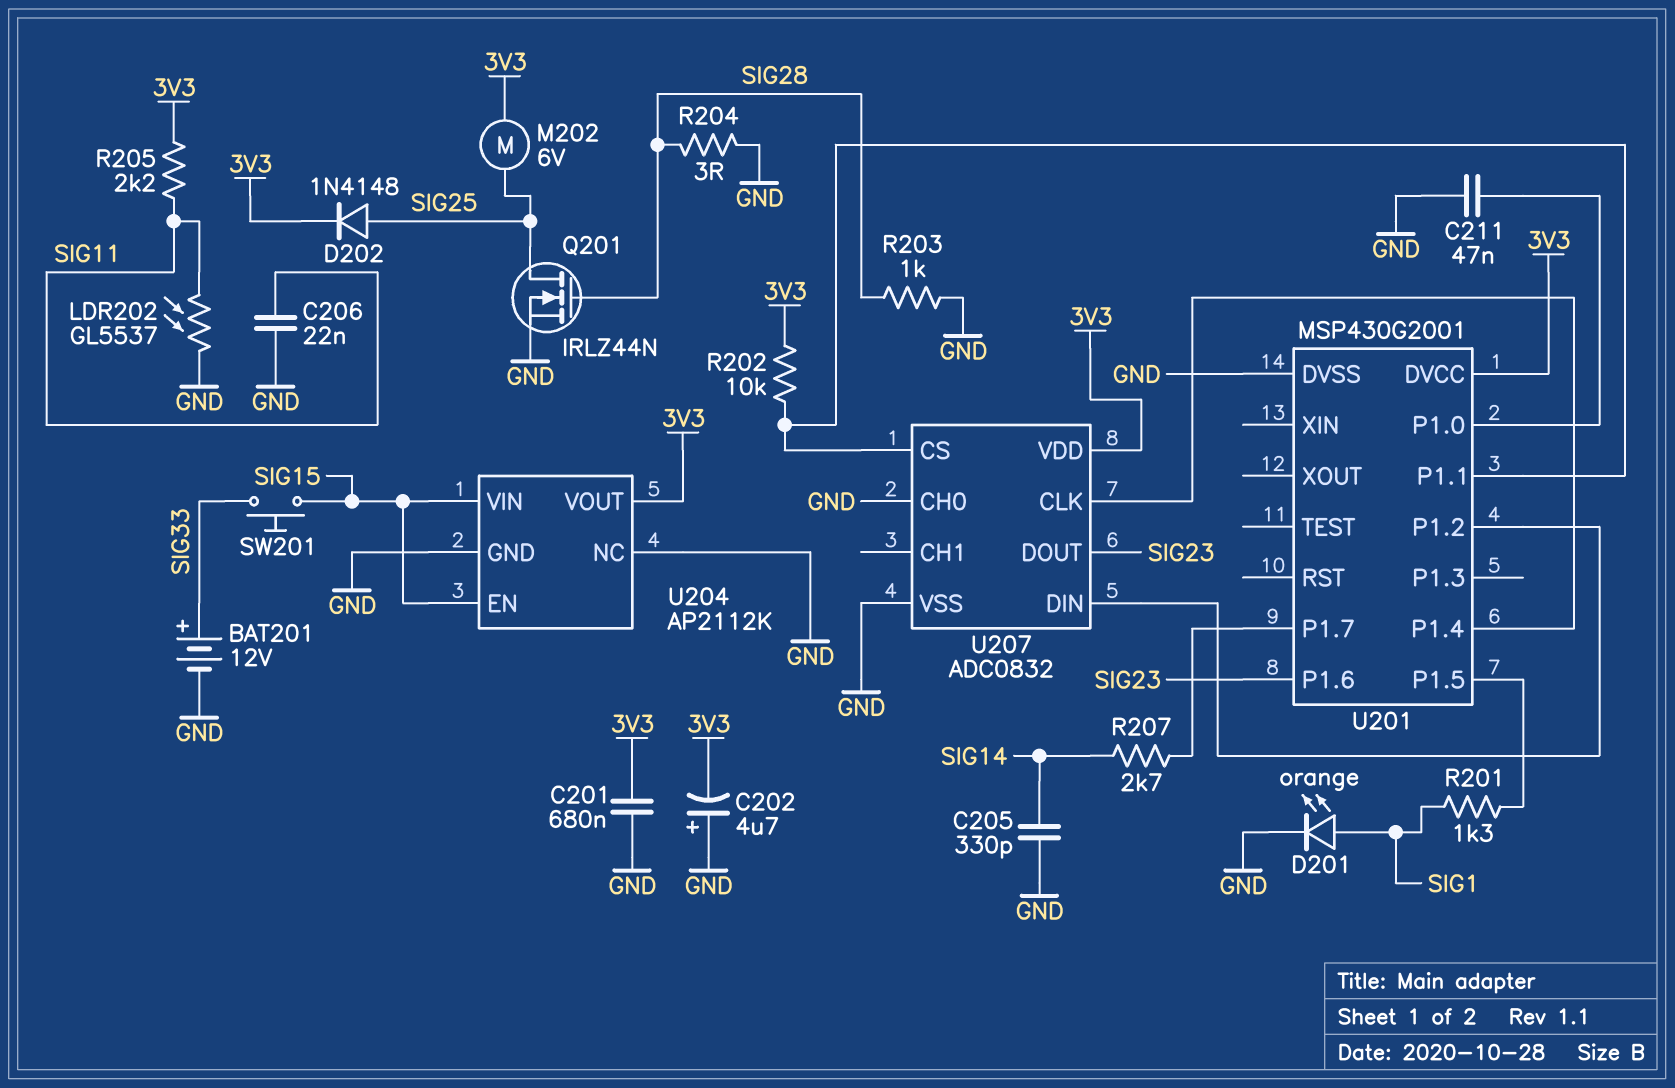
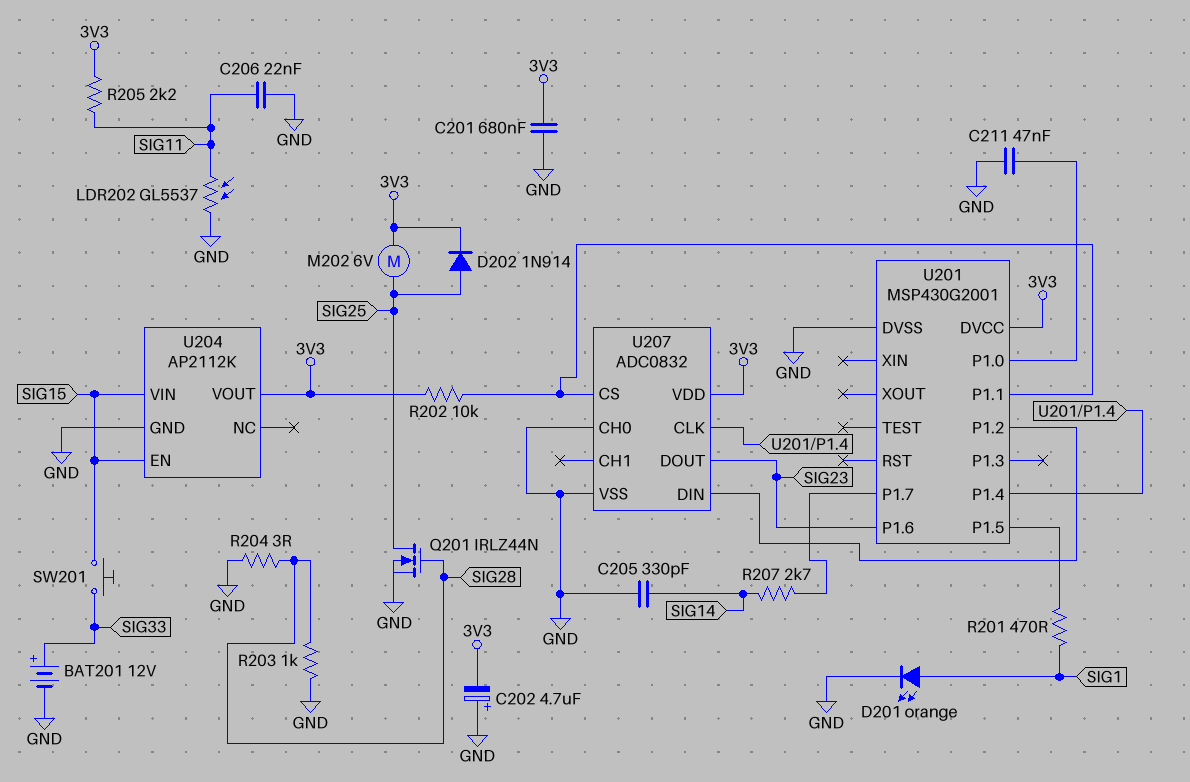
D202: diode 1N4148 (A SIG25, K 3V3) -> diode 1N914 (A SIG25, K 3V3)
R201: 1.3k (SIG1, U201/P1.5) -> 470 (SIG1, U201/P1.5)
U204 pin NC: GND -> none

